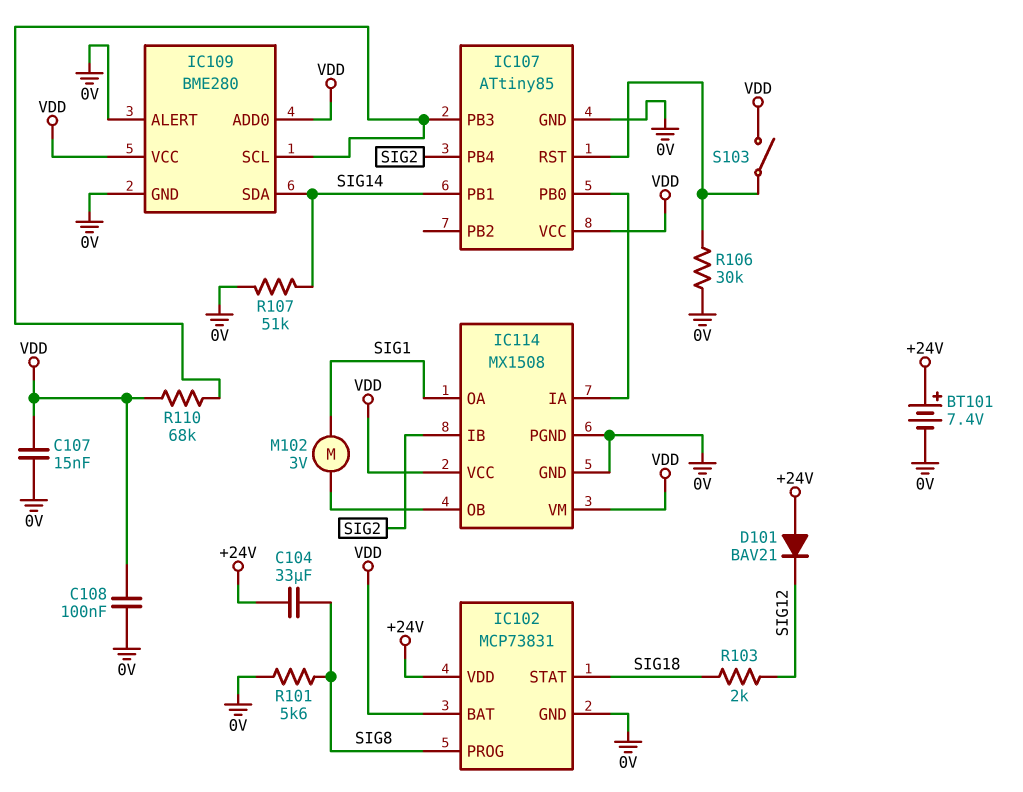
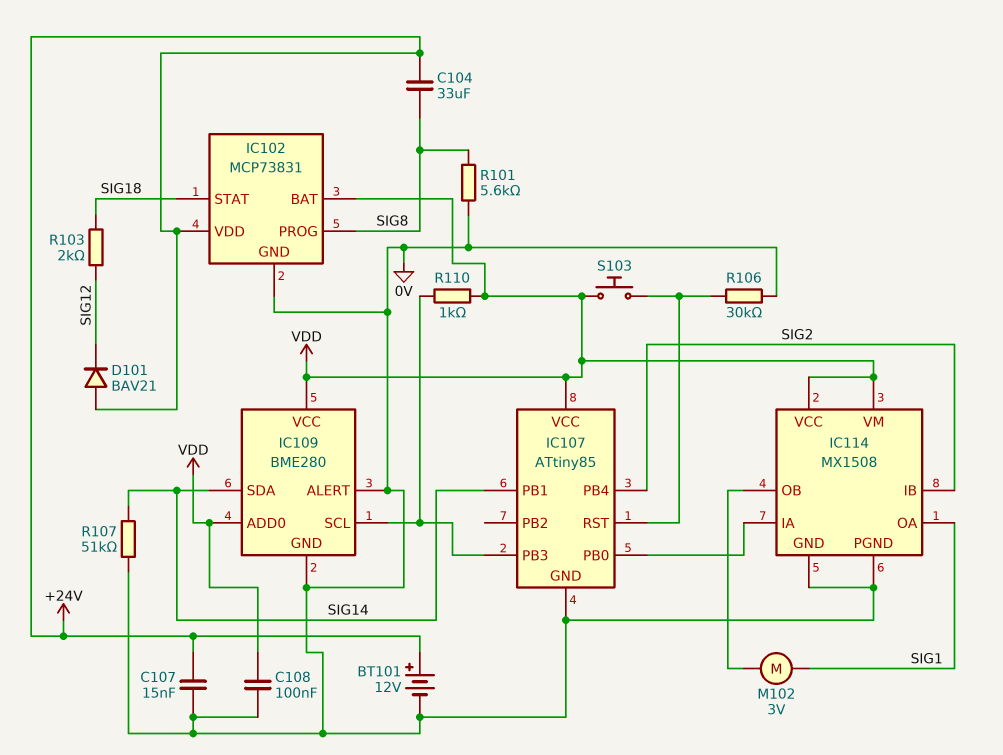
BT101: 7.4V (plus +24V, minus 0V) -> 12V (plus +24V, minus 0V)
C107: 15nF (0V, VDD) -> 15nF (+24V, 0V)
R110: 68k (IC107/PB3, VDD) -> 1k (IC107/PB3, VDD)
S103: switch (IC107/RST, VDD) -> button (IC107/RST, VDD)

